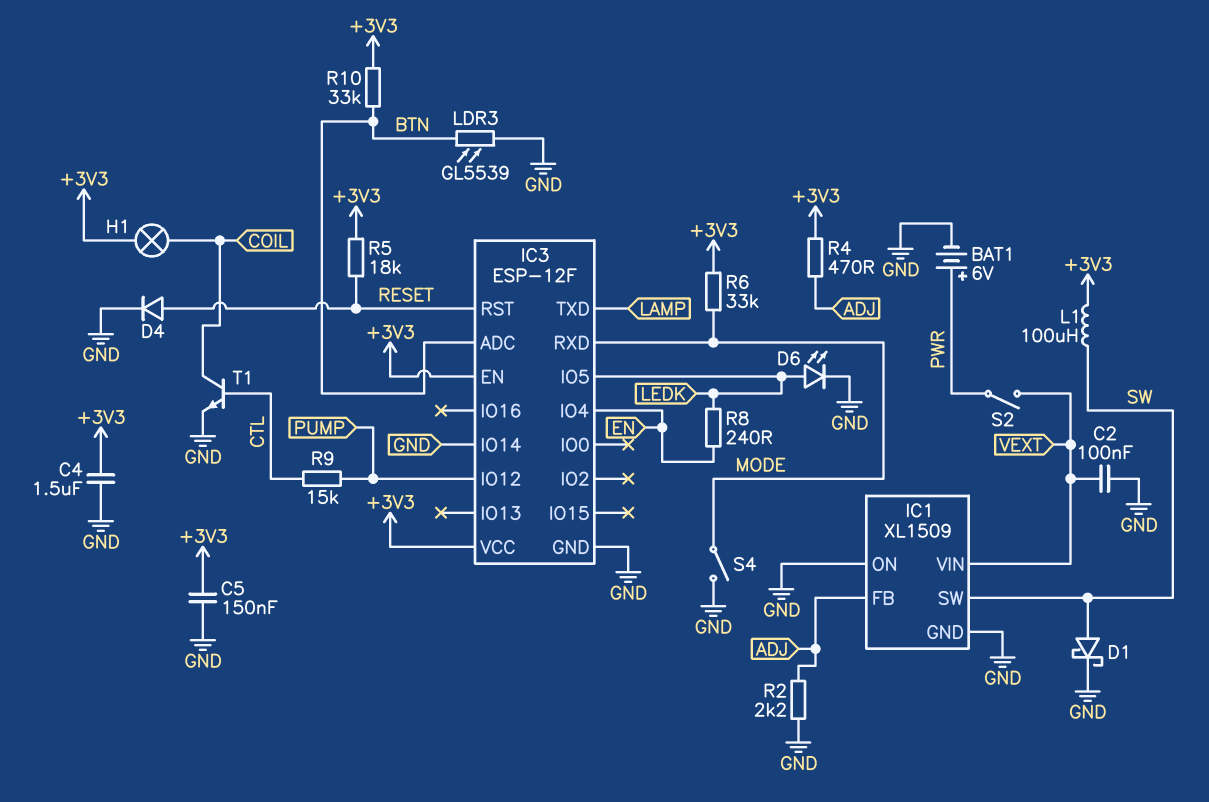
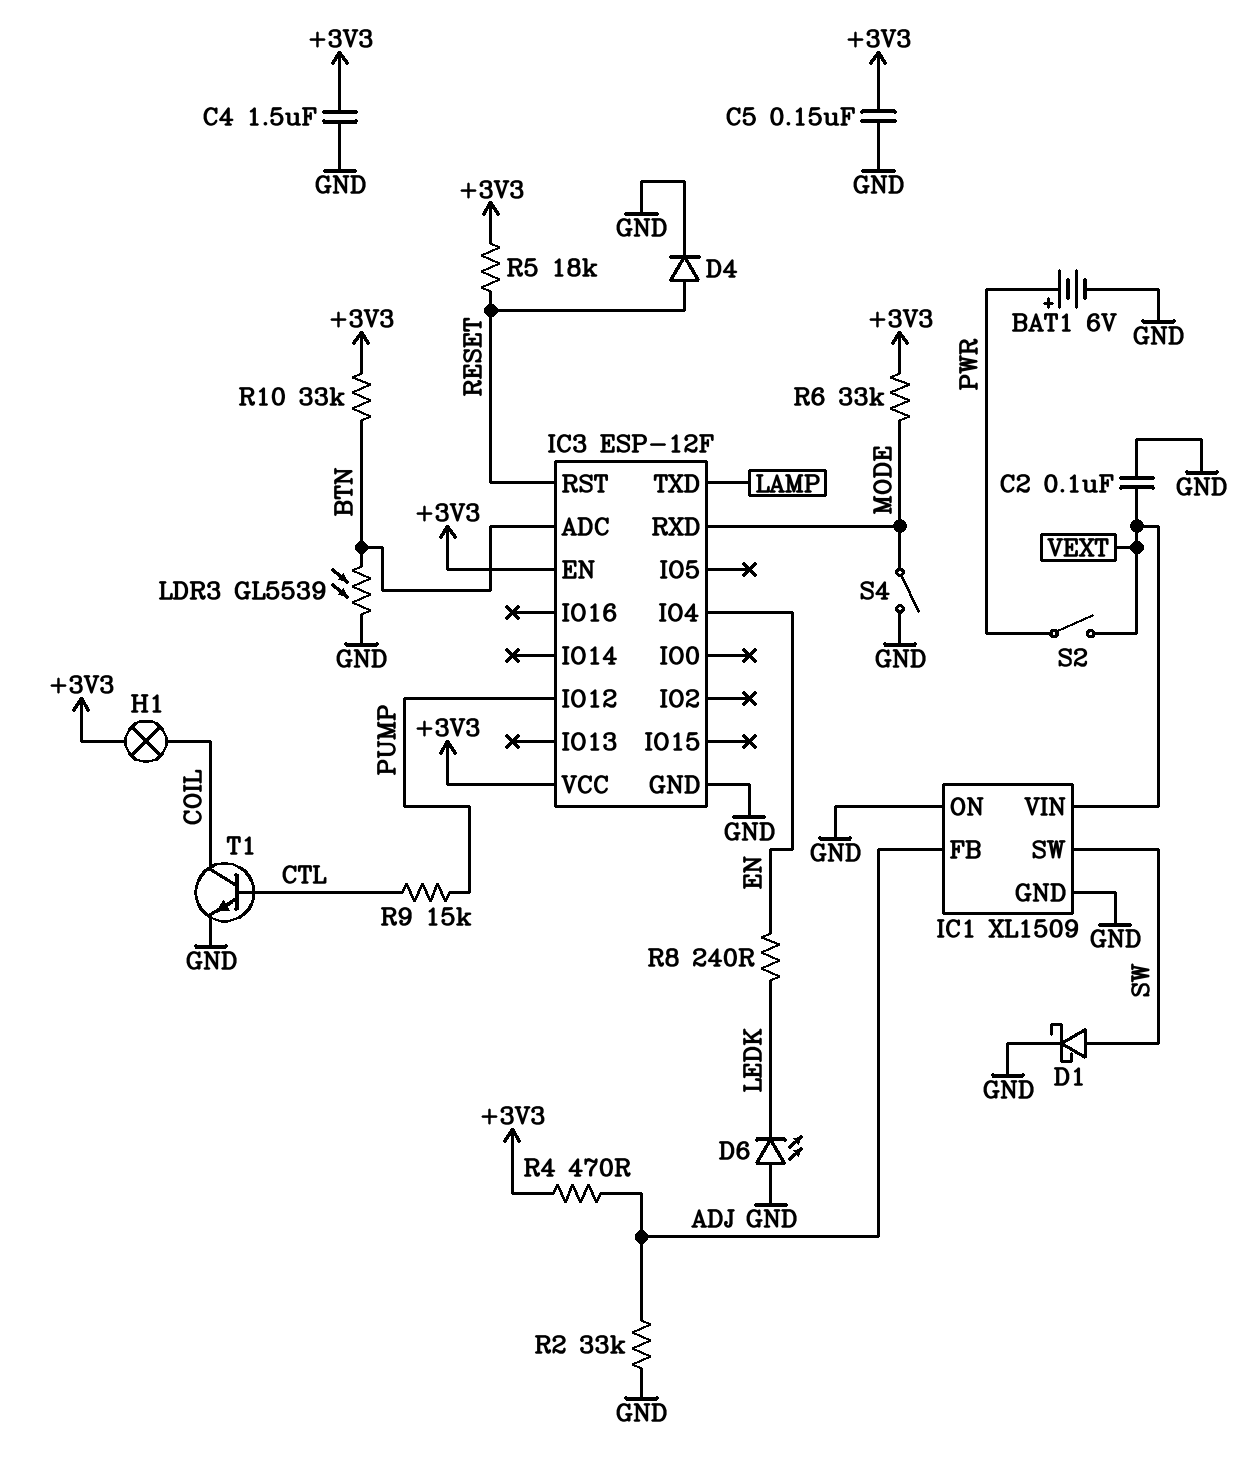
D6: LED (A LEDK, K GND) -> LED (A GND, K LEDK)
IC3 pin IO5: LEDK -> none
IC3 pin IO14: GND -> none
L1: 100uH (+3V3, SW) -> none
R2: 2.2k (ADJ, GND) -> 33k (ADJ, GND)

